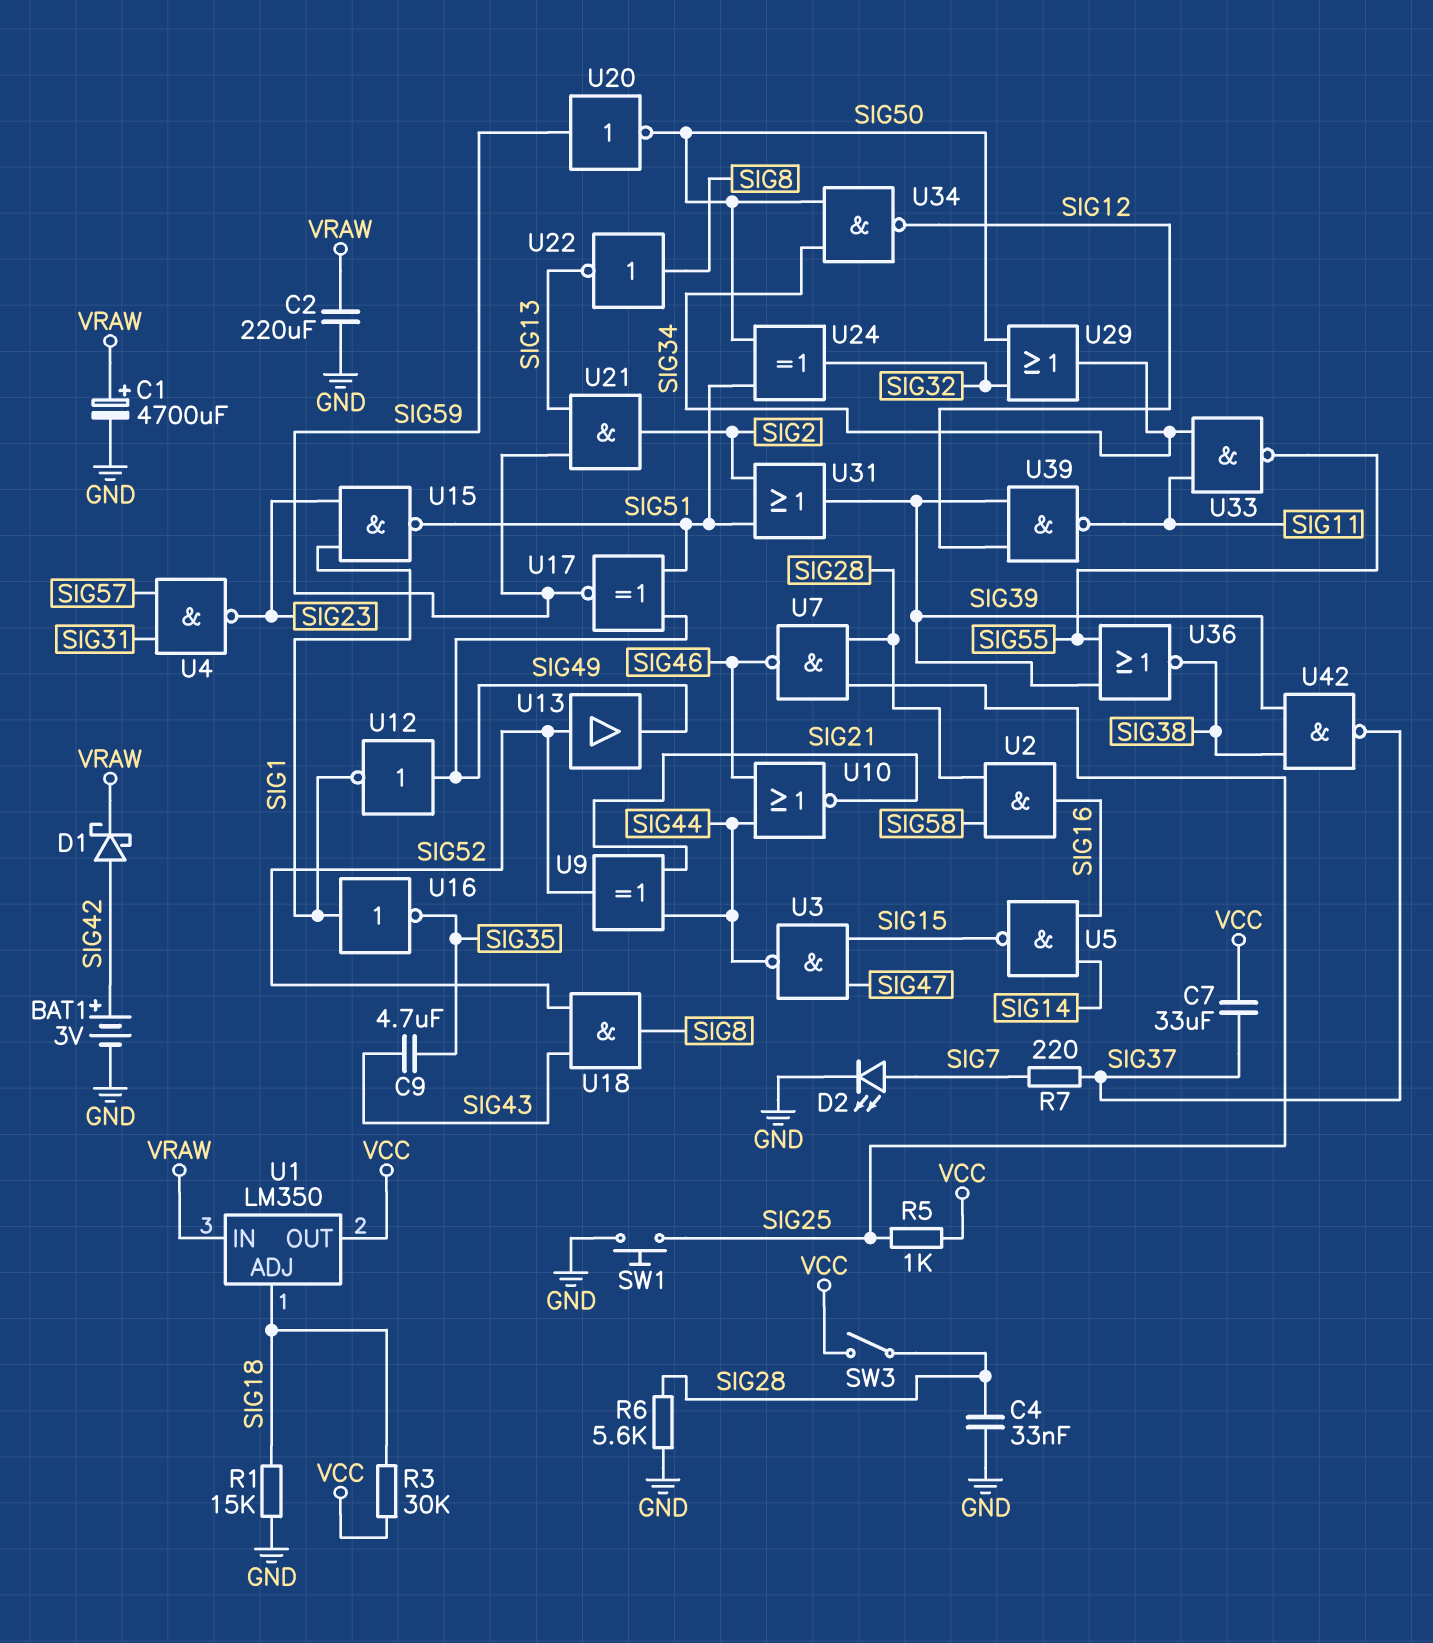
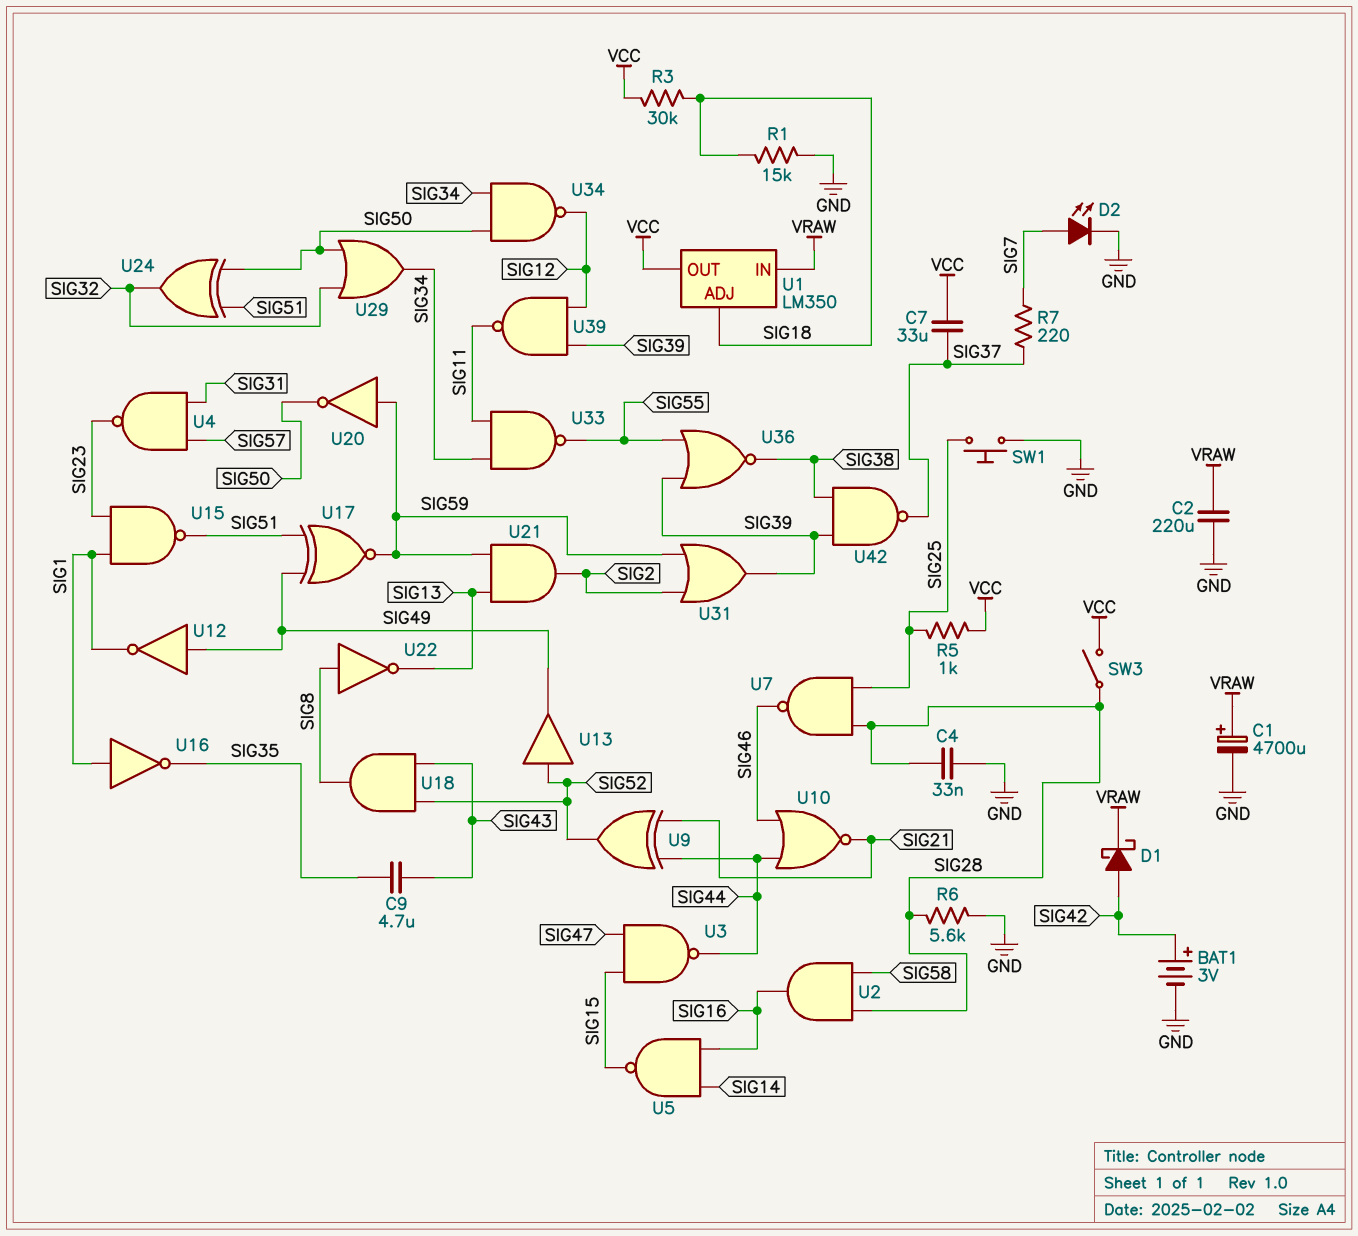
U31: OR (in SIG2, in SIG51, out SIG39) -> OR (in SIG2, in SIG59, out SIG39)

